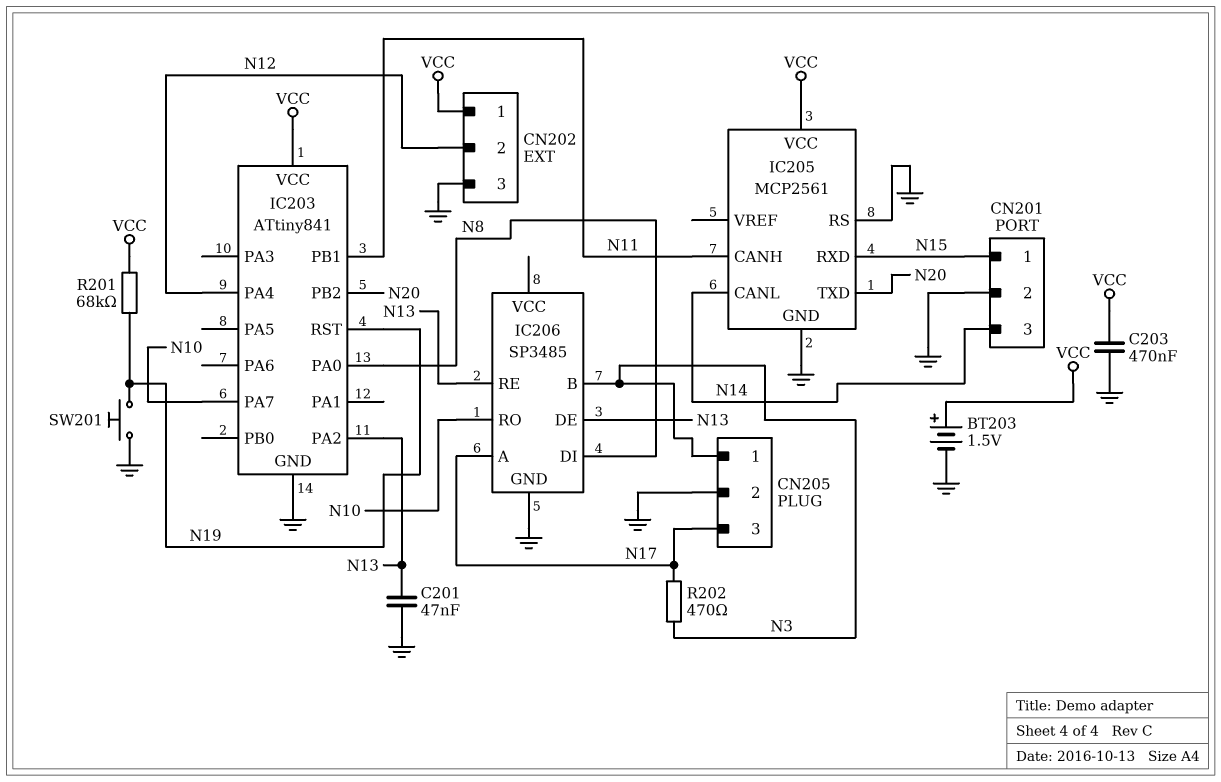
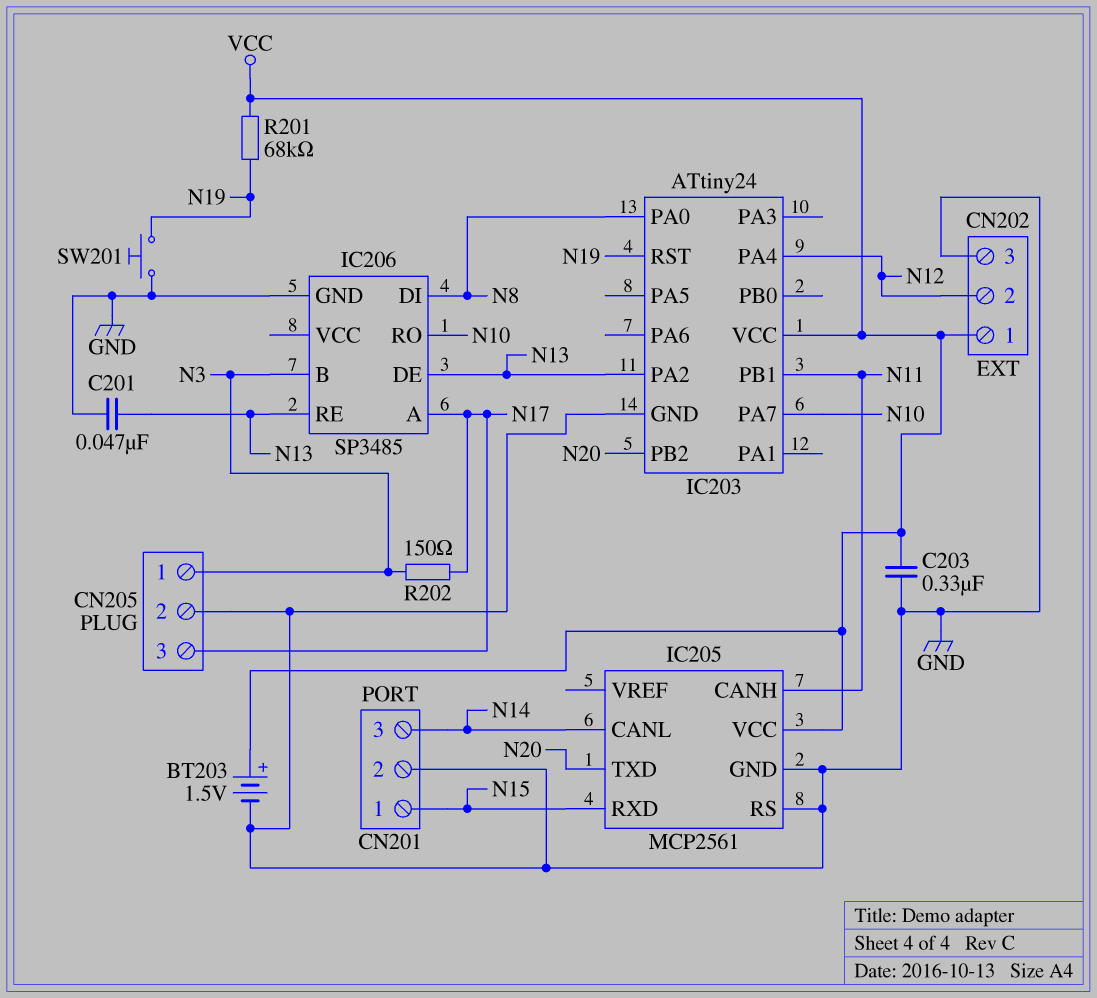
C203: 470nF (GND, VCC) -> 330nF (GND, VCC)
IC203: ATtiny841 -> ATtiny24
R202: 470 (N3, N17) -> 150 (N3, N17)

